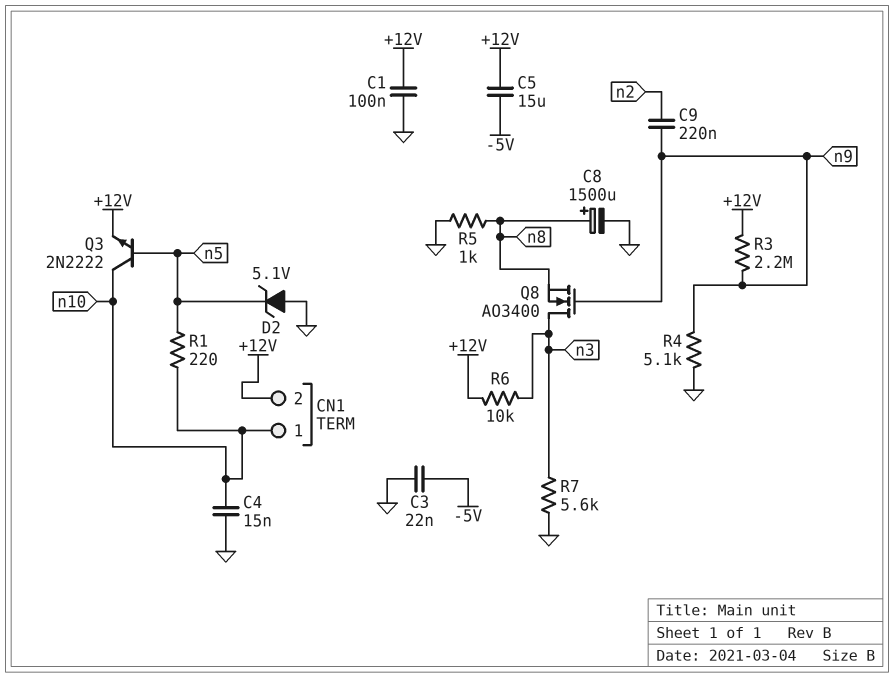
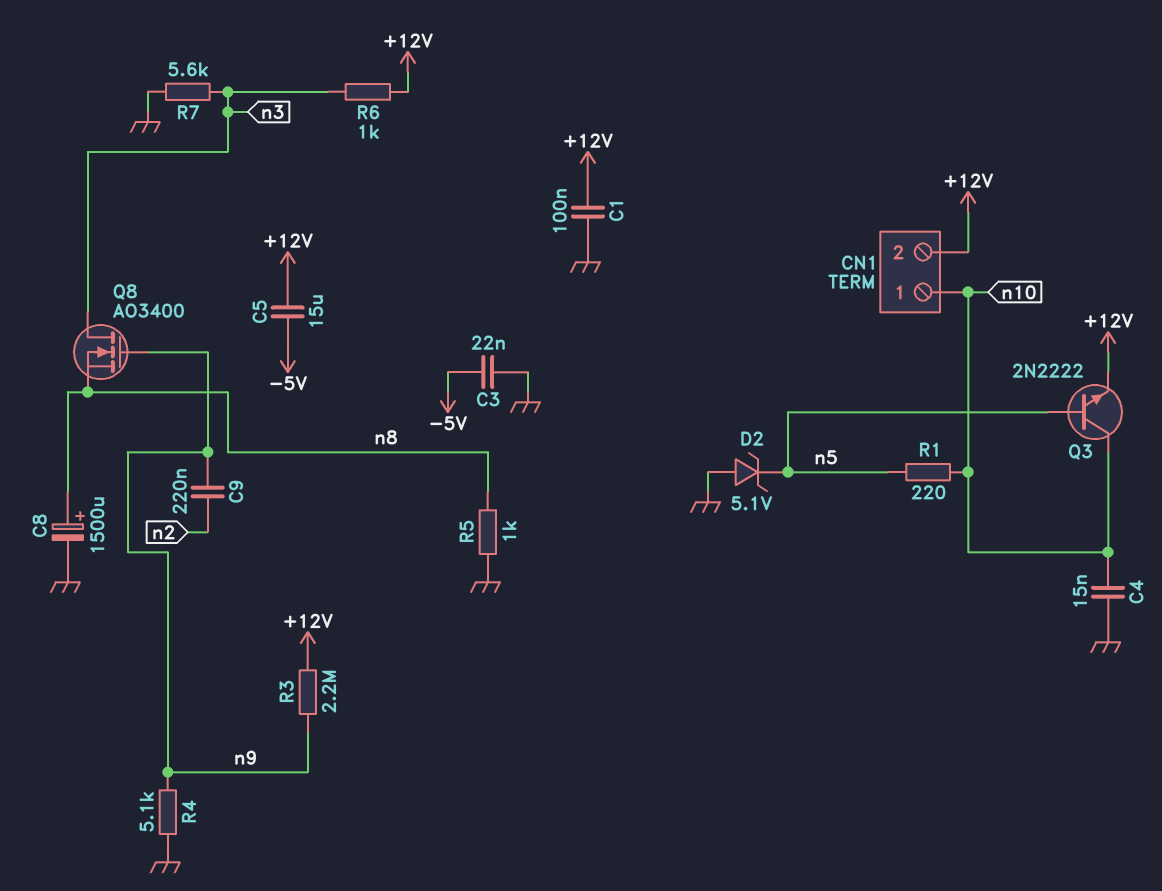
R6: 10k (+12V, n3) -> 1k (+12V, n3)

